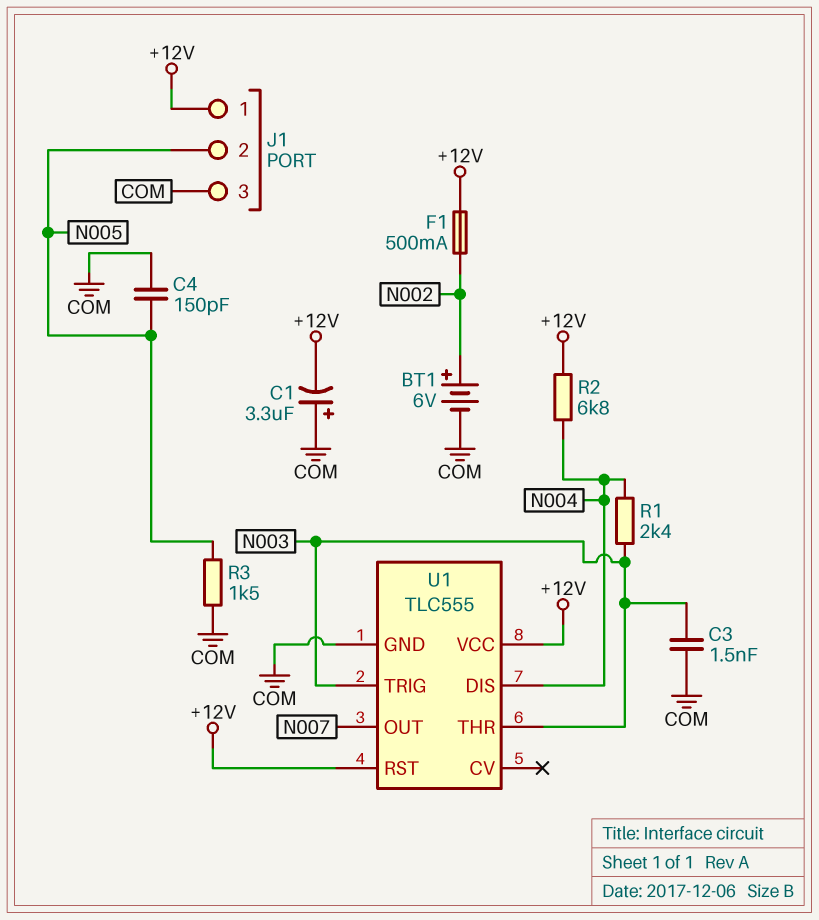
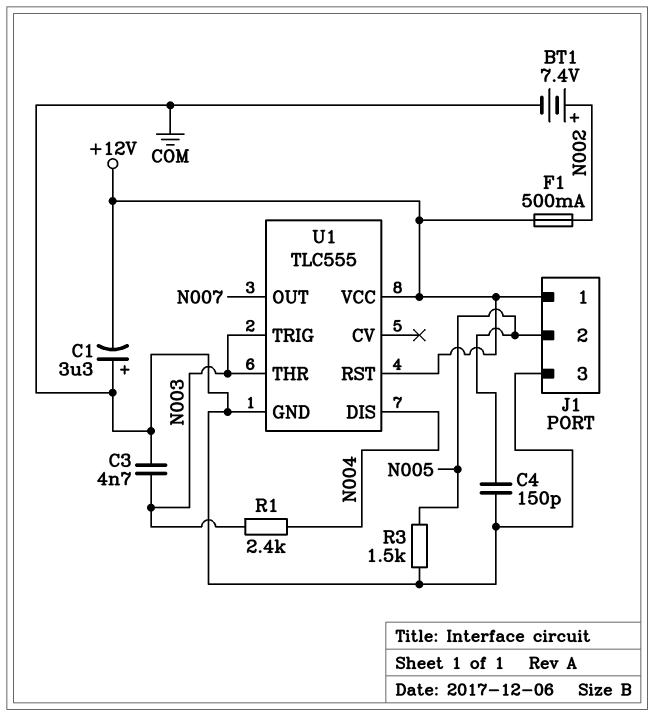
BT1: 6V (plus N002, minus COM) -> 7.4V (plus N002, minus COM)
C3: 1.5nF (COM, N003) -> 4.7nF (COM, N003)
R2: 6.8k (+12V, N004) -> none

